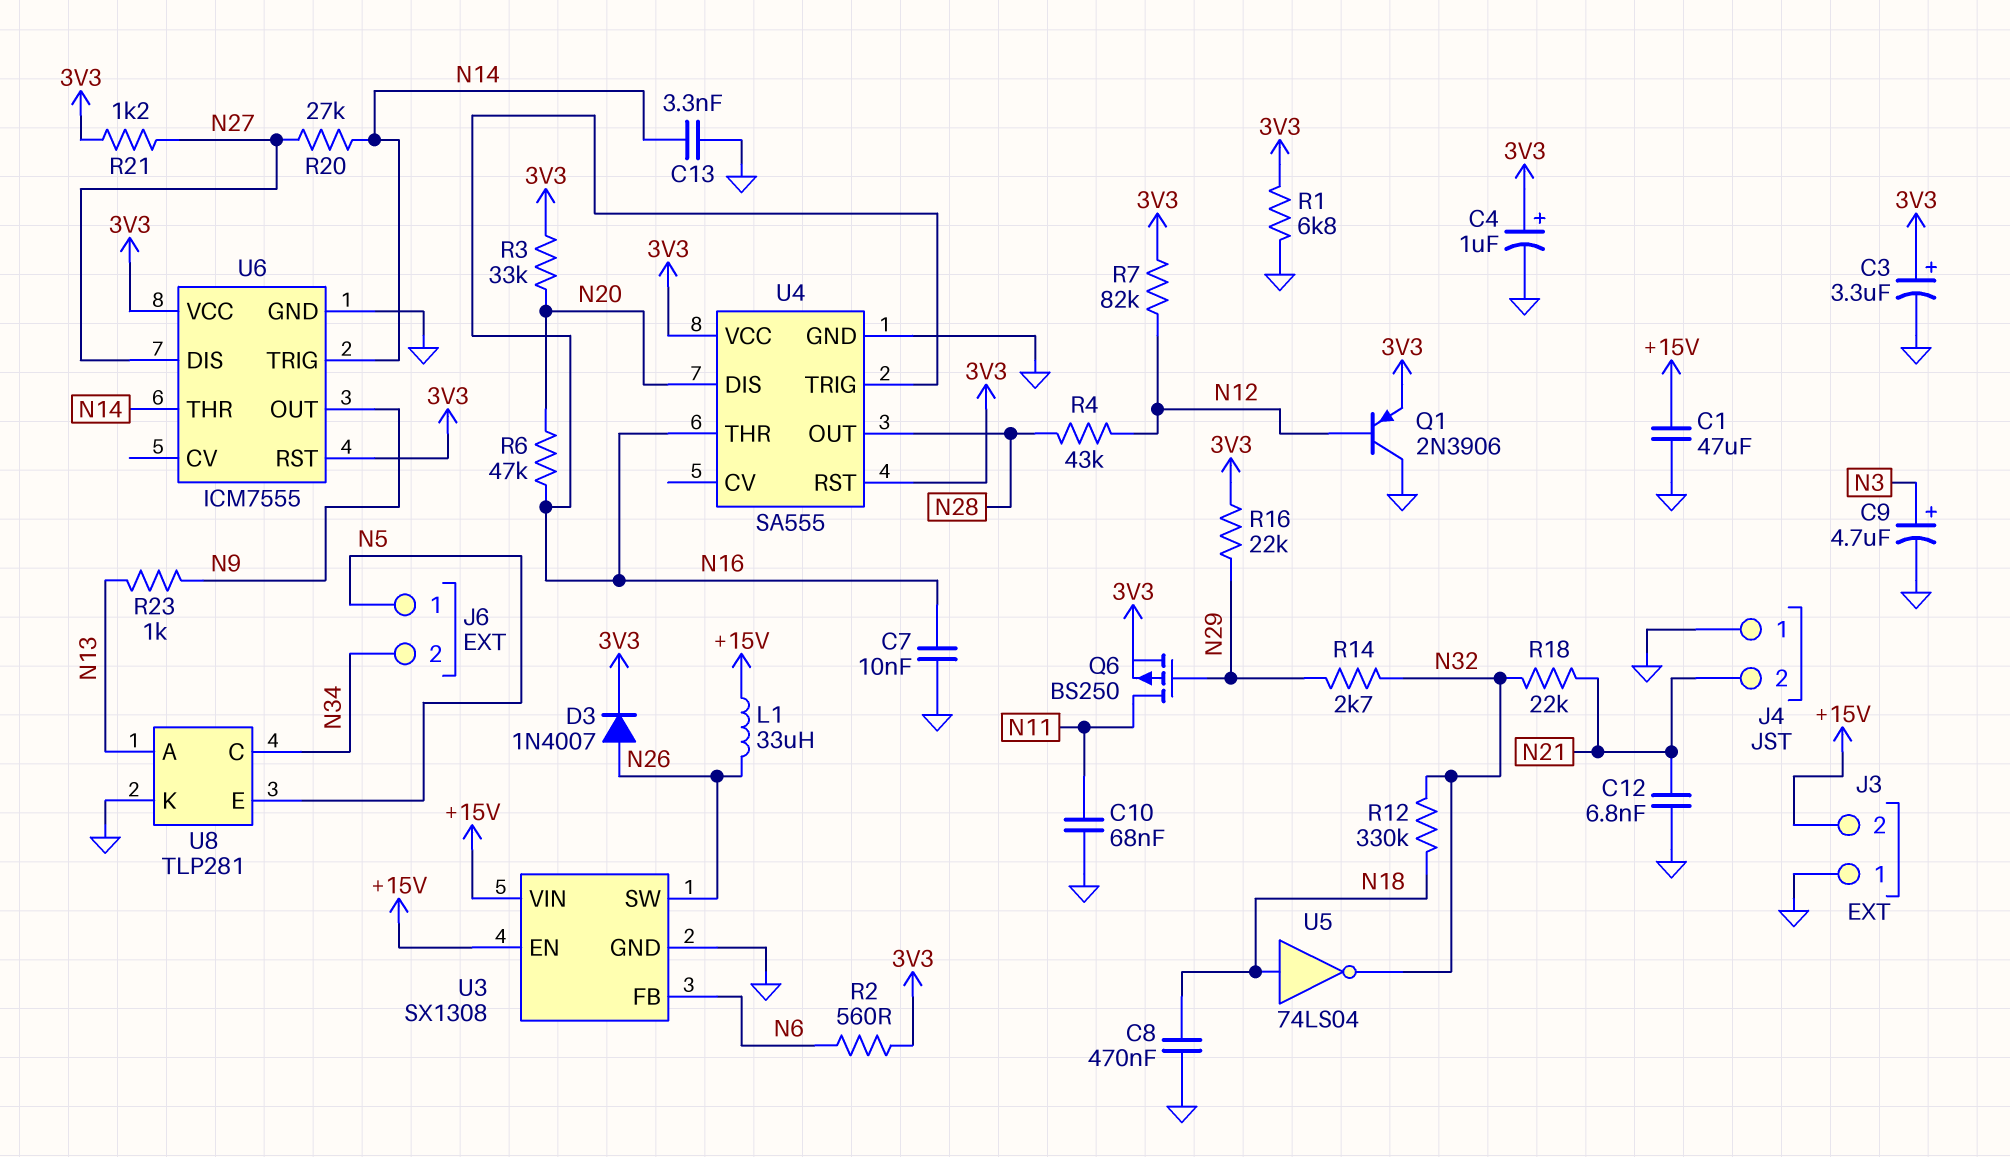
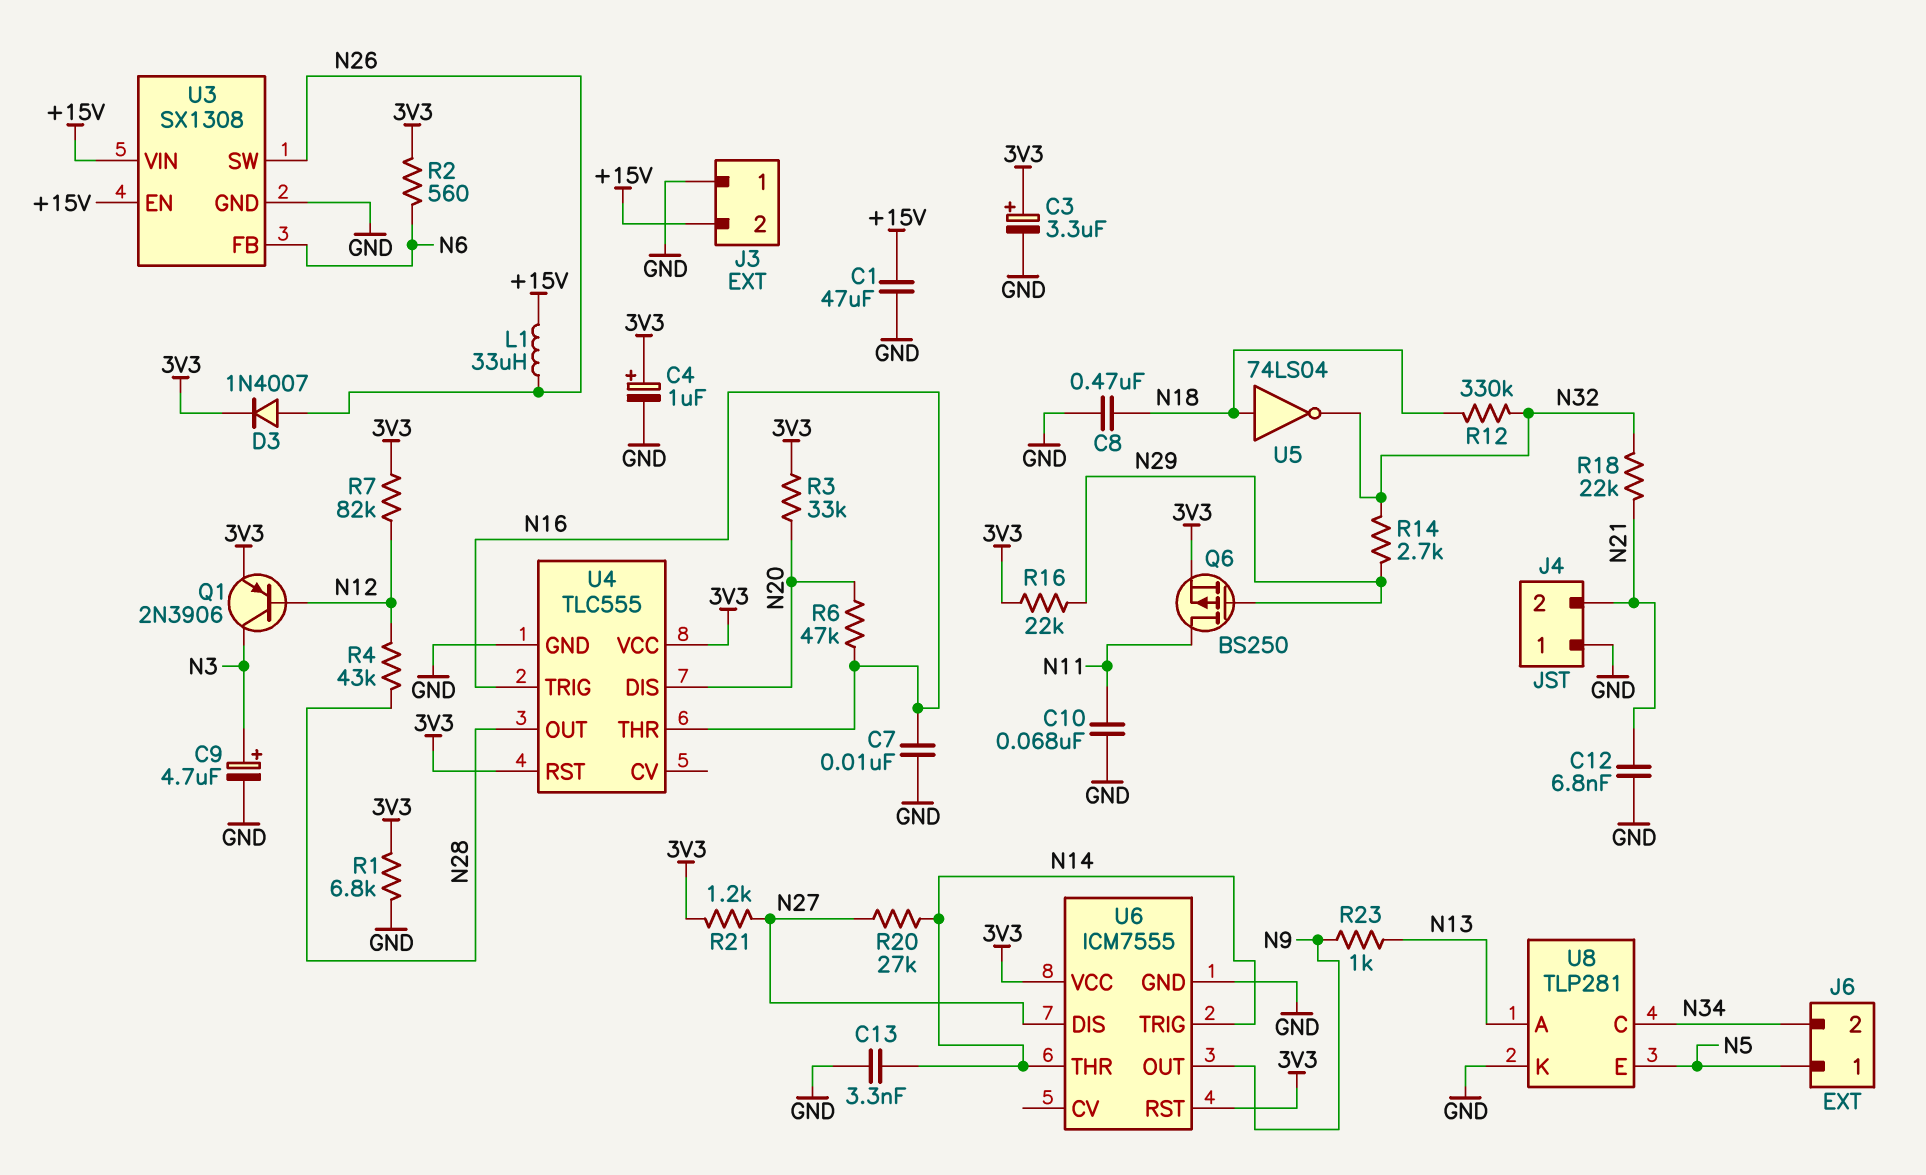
Q1: PNP 2N3906 (B N12, C GND, E 3V3) -> PNP 2N3906 (B N12, C N3, E 3V3)
U4: SA555 -> TLC555

